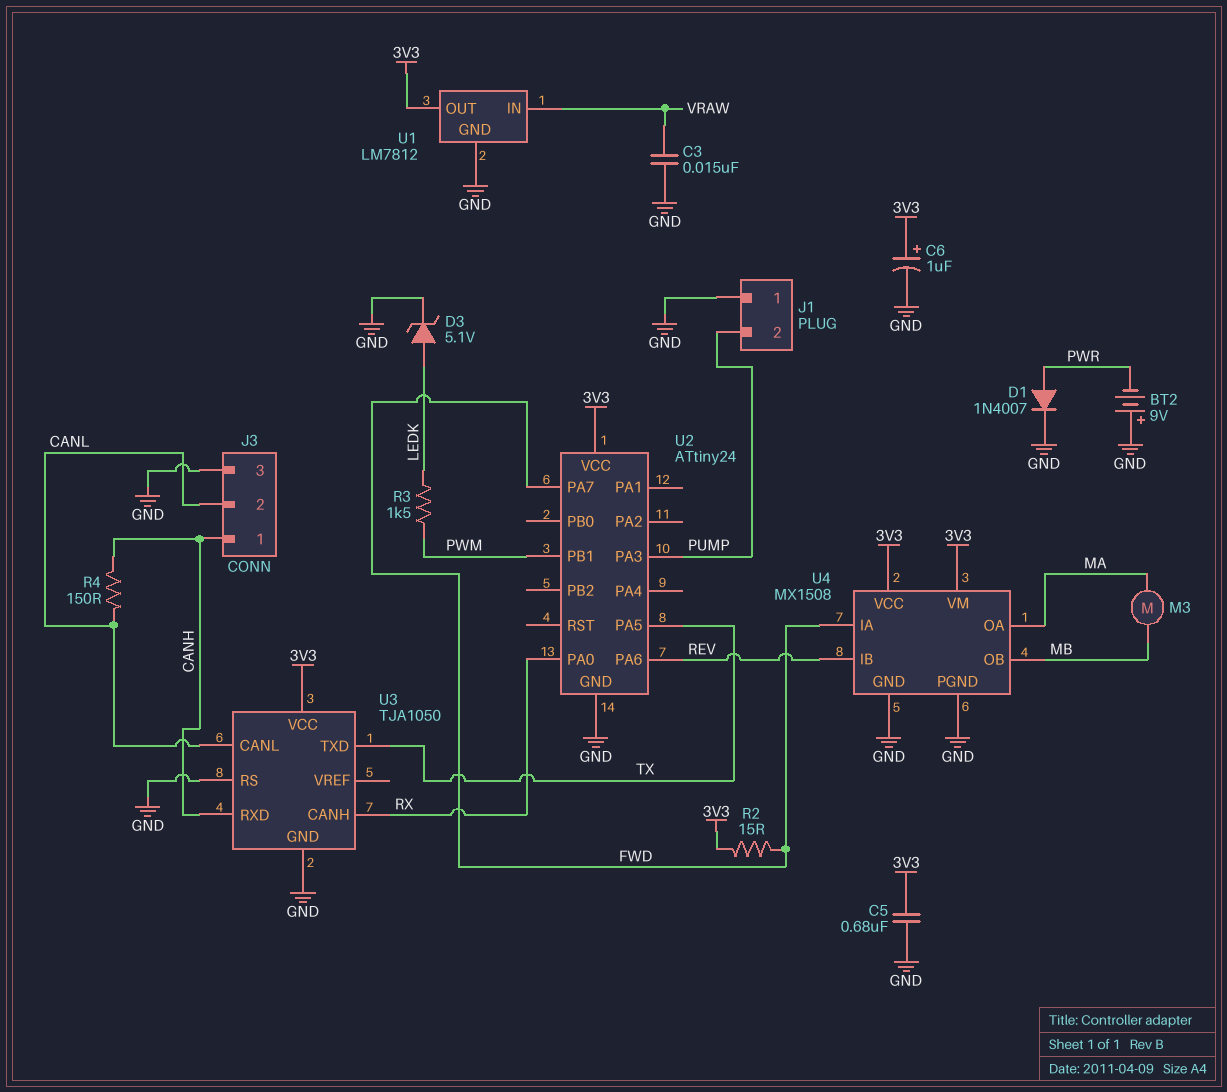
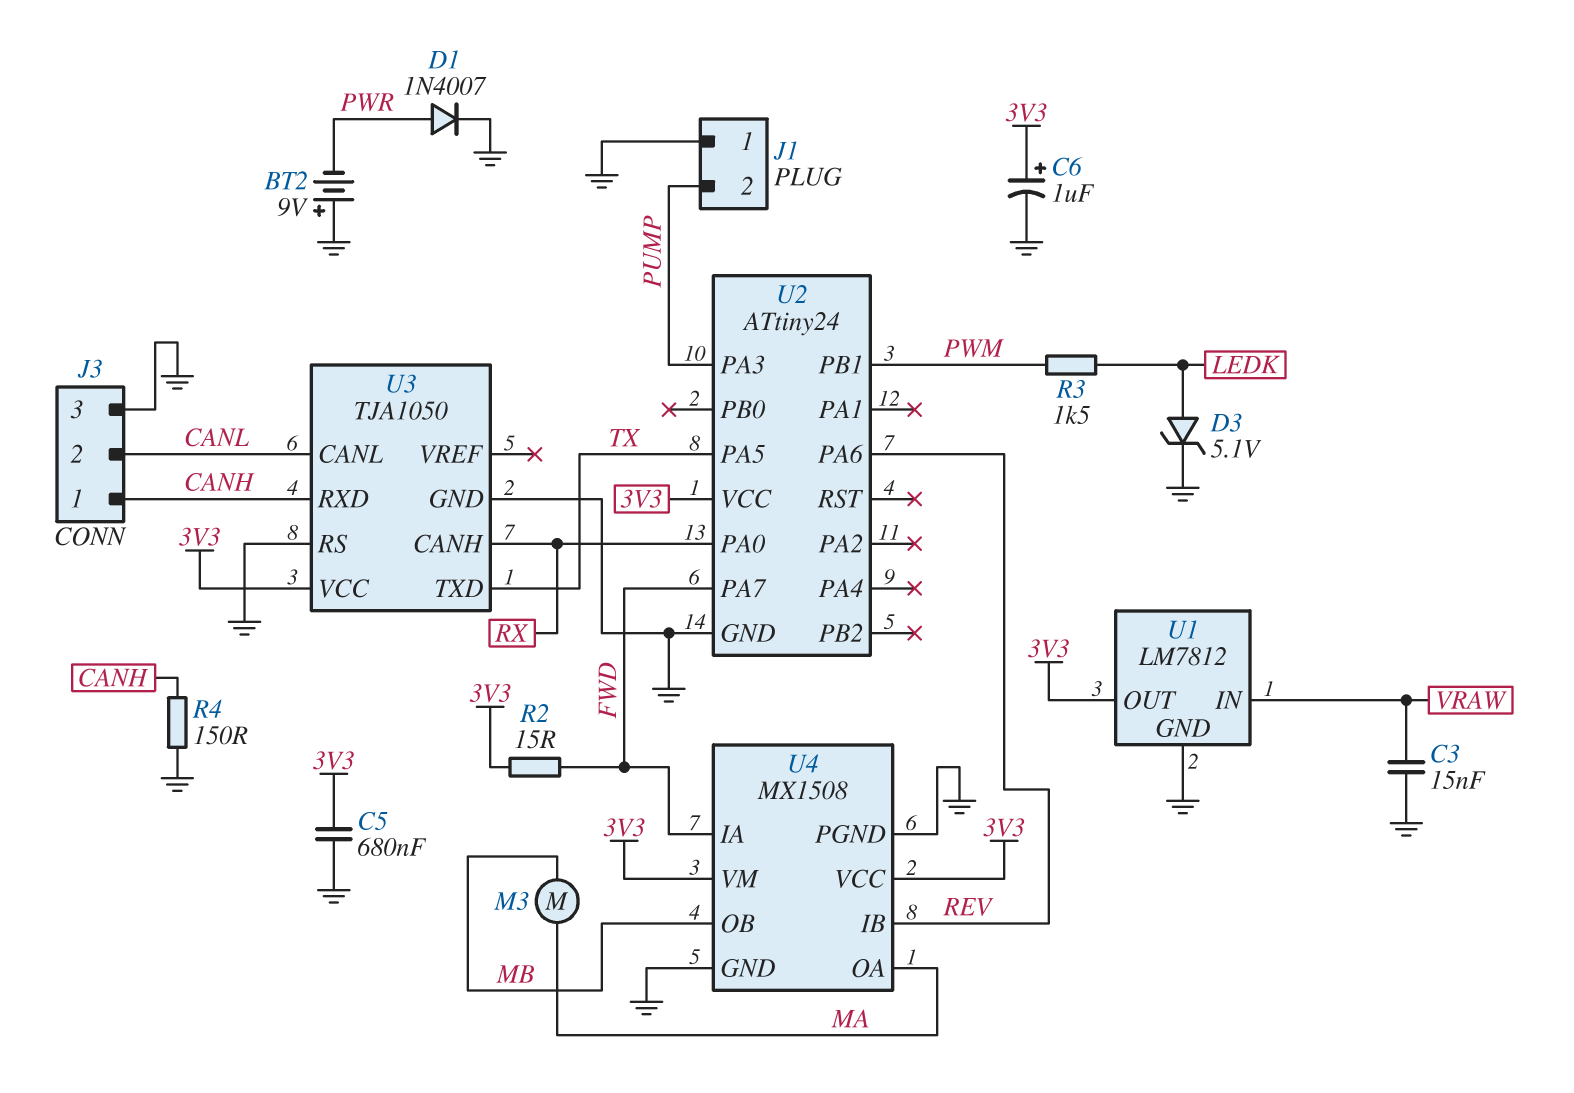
R4: 150 (CANH, CANL) -> 150 (CANH, GND)

